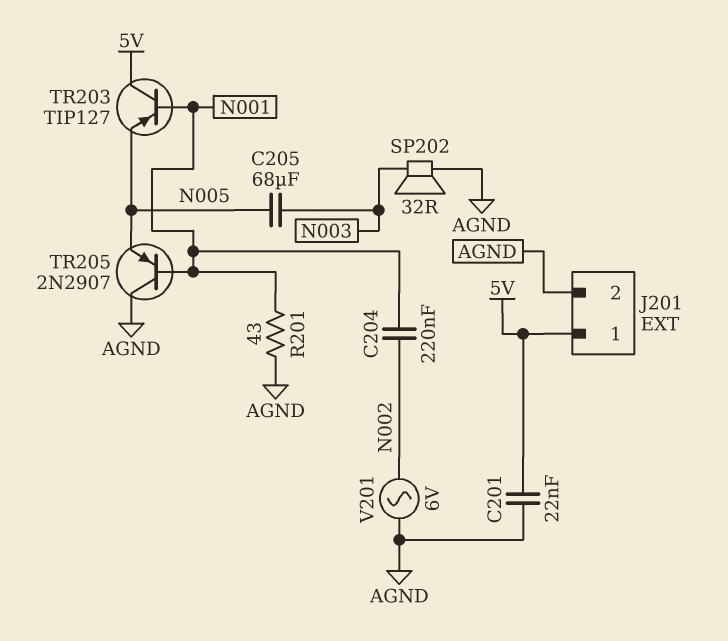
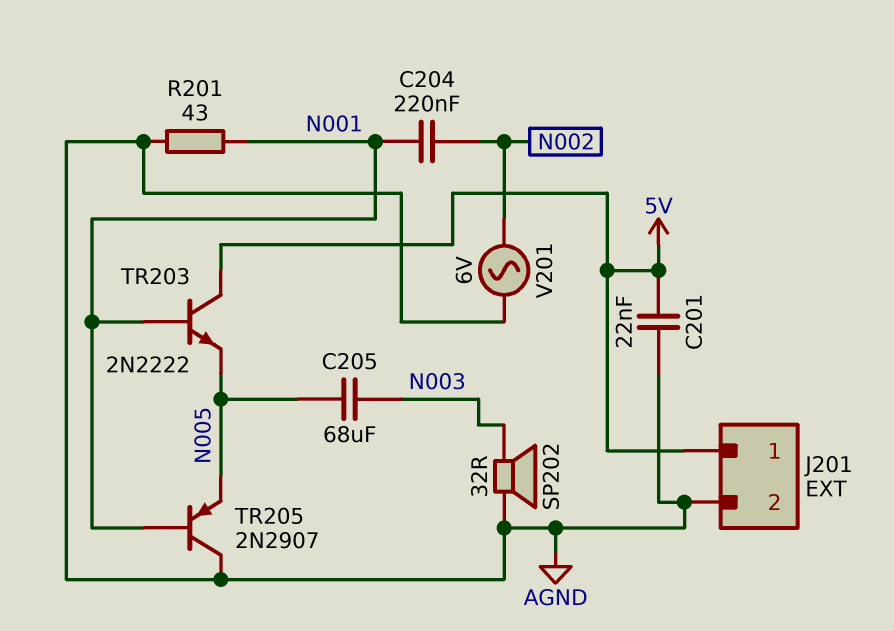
TR203: PNP TIP127 (B N001, C 5V, E N005) -> NPN 2N2222 (B N001, C 5V, E N005)

